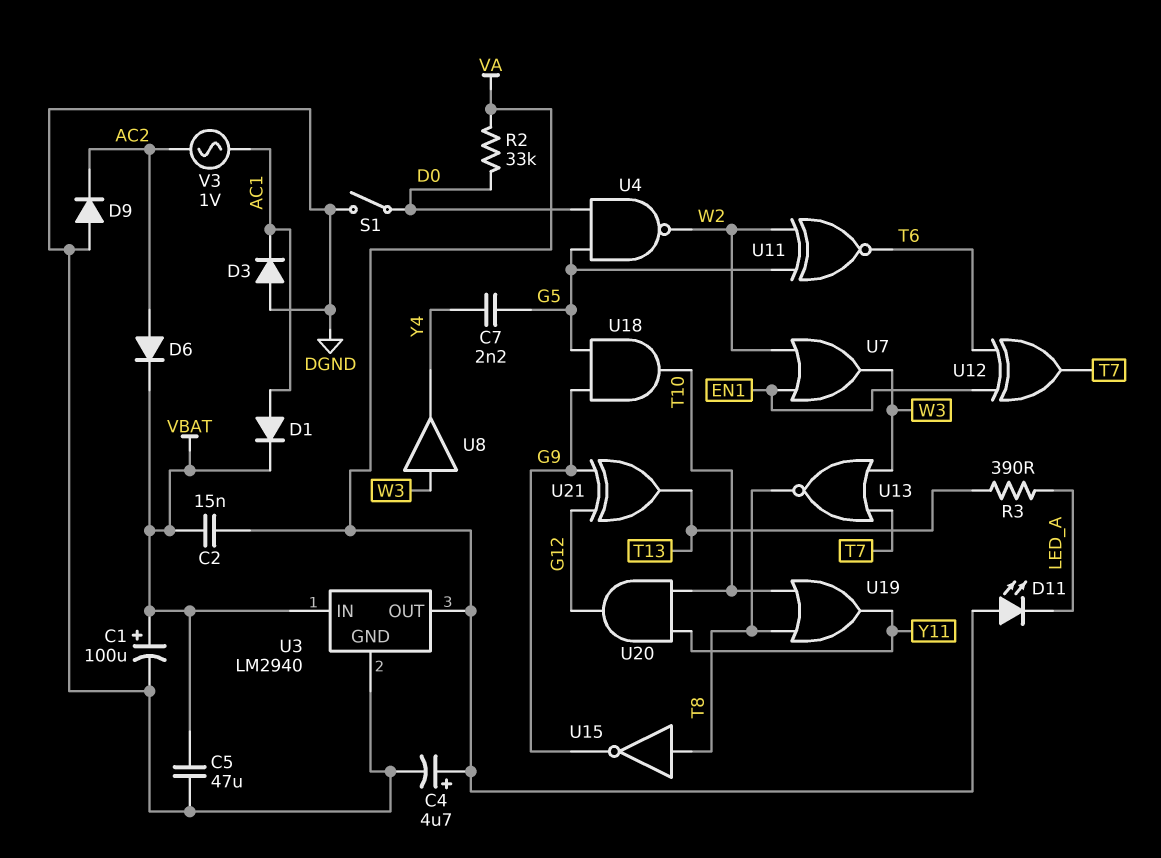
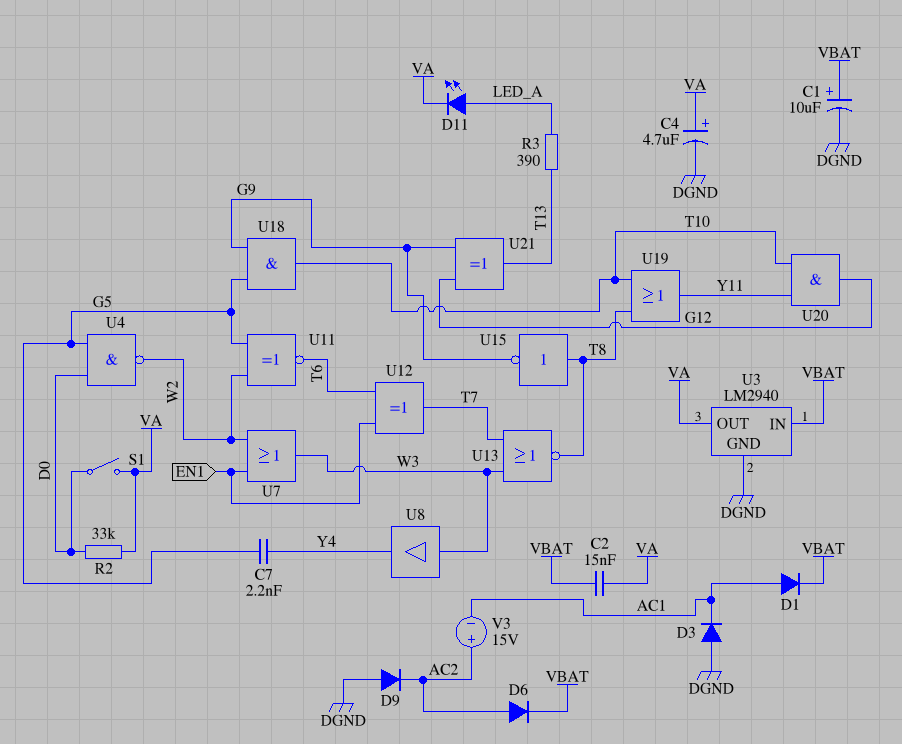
C1: 100uF (plus VBAT, minus DGND) -> 10uF (plus VBAT, minus DGND)
C5: 47uF (DGND, VBAT) -> none
D11: LED (A VA, K LED_A) -> LED (A LED_A, K VA)
S1: switch (D0, DGND) -> switch (D0, VA)
V3: AC 1V (AC1, AC2) -> 15V (plus AC2, minus AC1)

